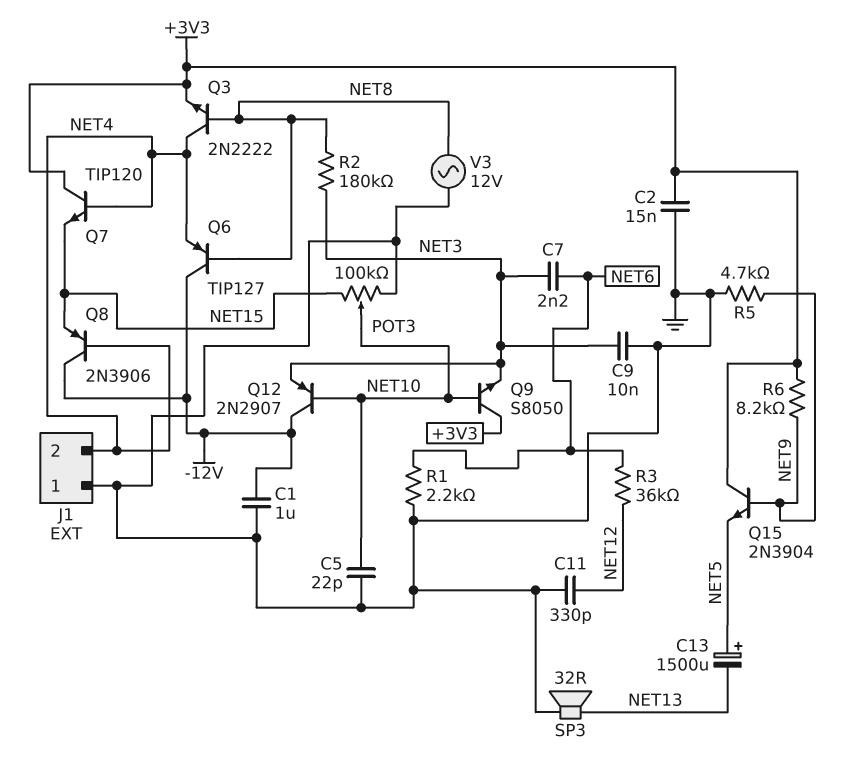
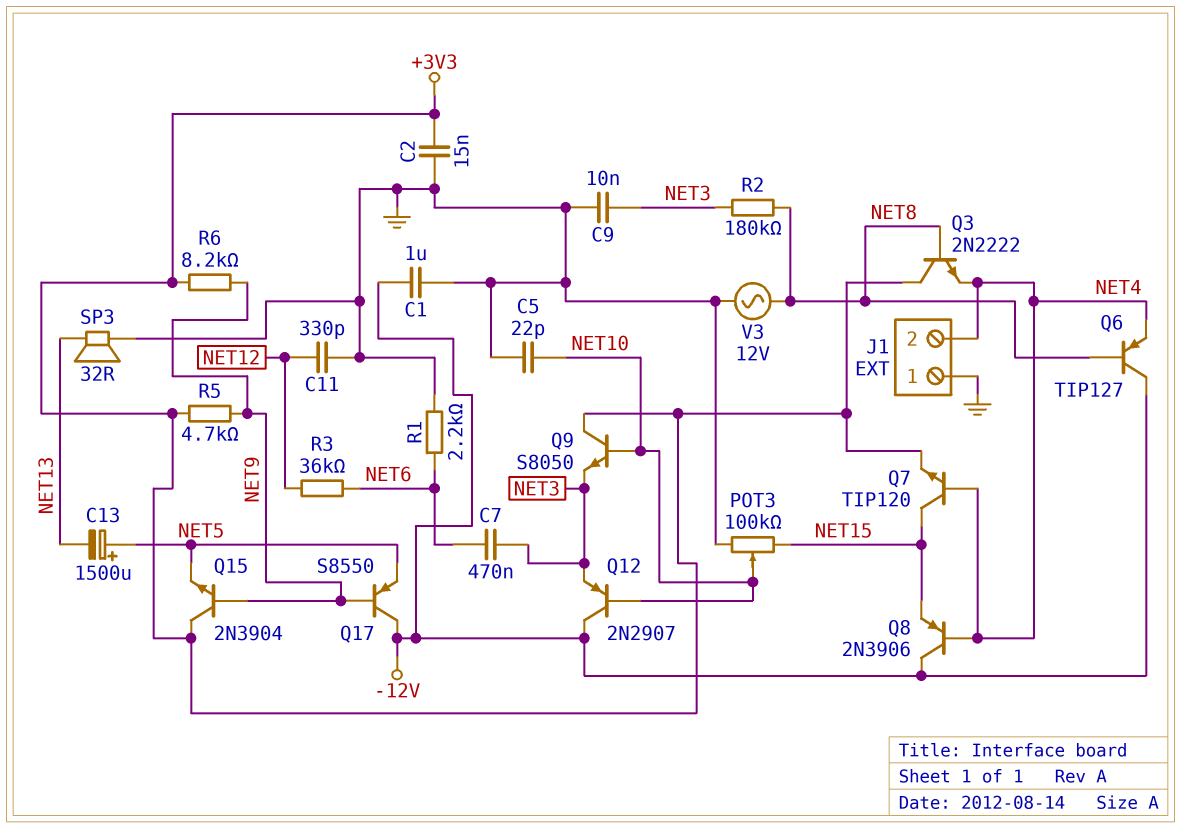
C7: 2.2nF (NET3, NET6) -> 470nF (NET3, NET6)
Q3: NPN 2N2222 (B NET8, C NET4, E +3V3) -> NPN 2N2222 (B NET8, C +3V3, E NET4)
Q7: NPN TIP120 (B NET4, C +3V3, E NET15) -> NPN TIP120 (B NET4, C NET15, E +3V3)
Q17: none -> PNP S8550 (B NET9, C -12V, E NET5)
R5: 4.7k (GND, NET9) -> 4.7k (+3V3, NET9)

